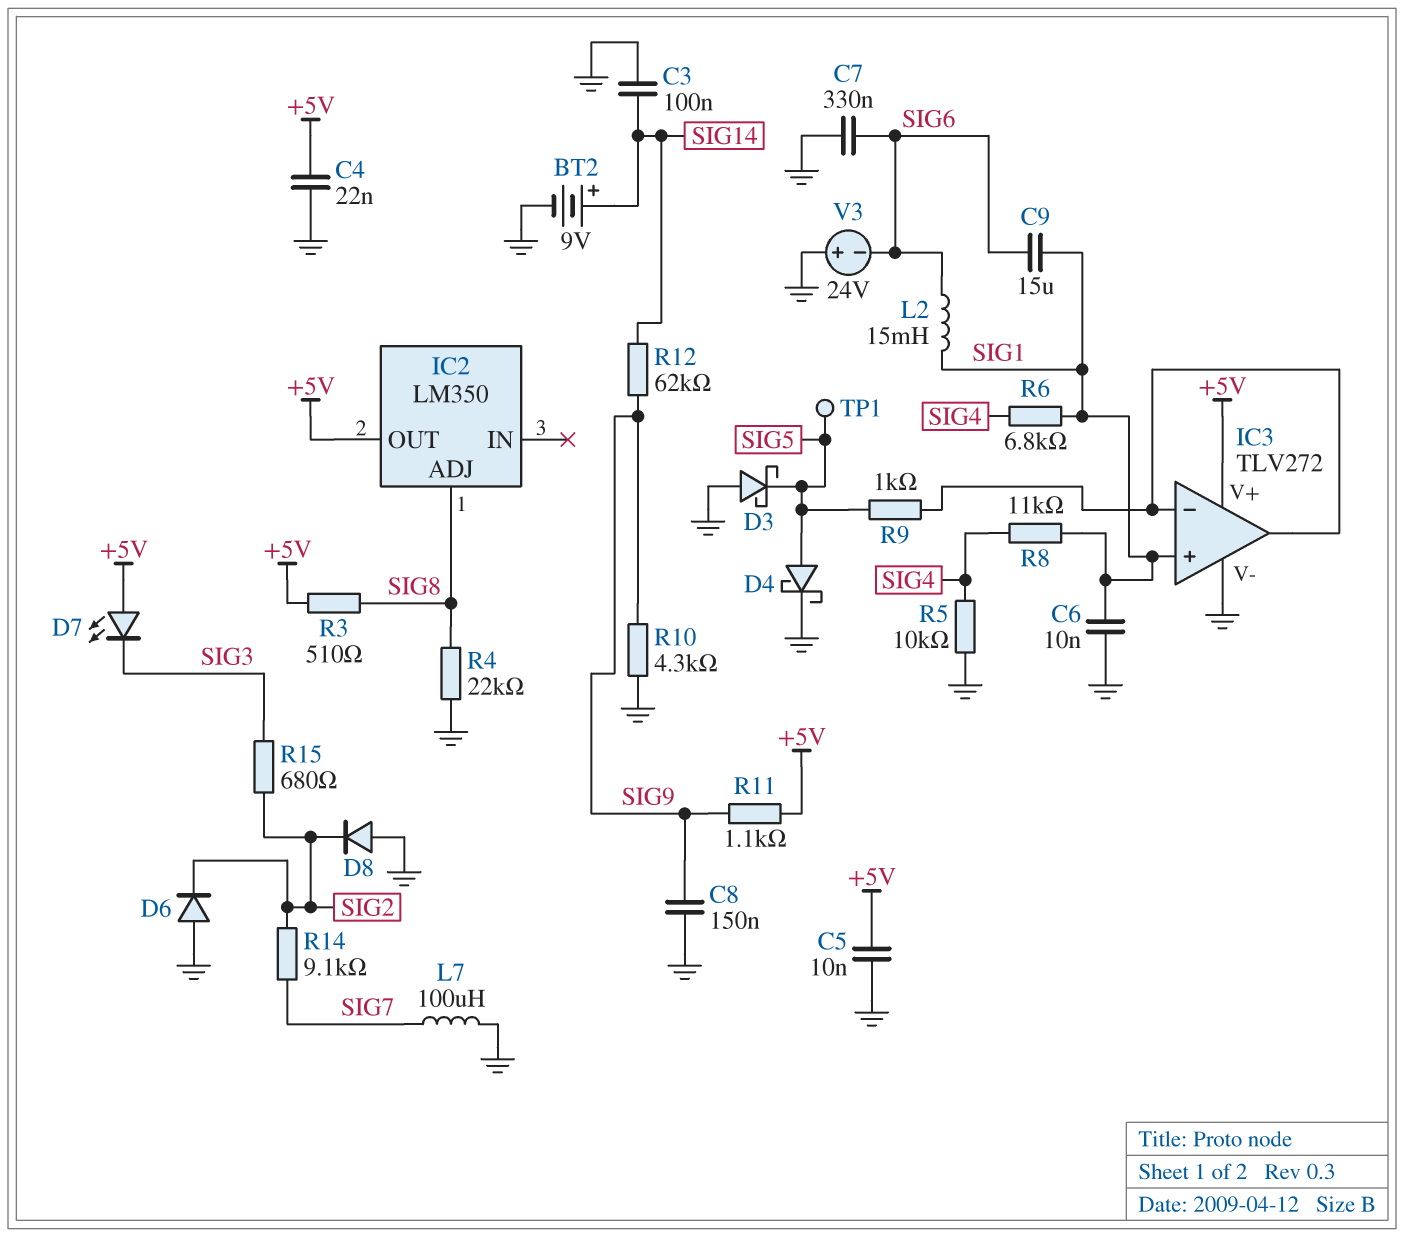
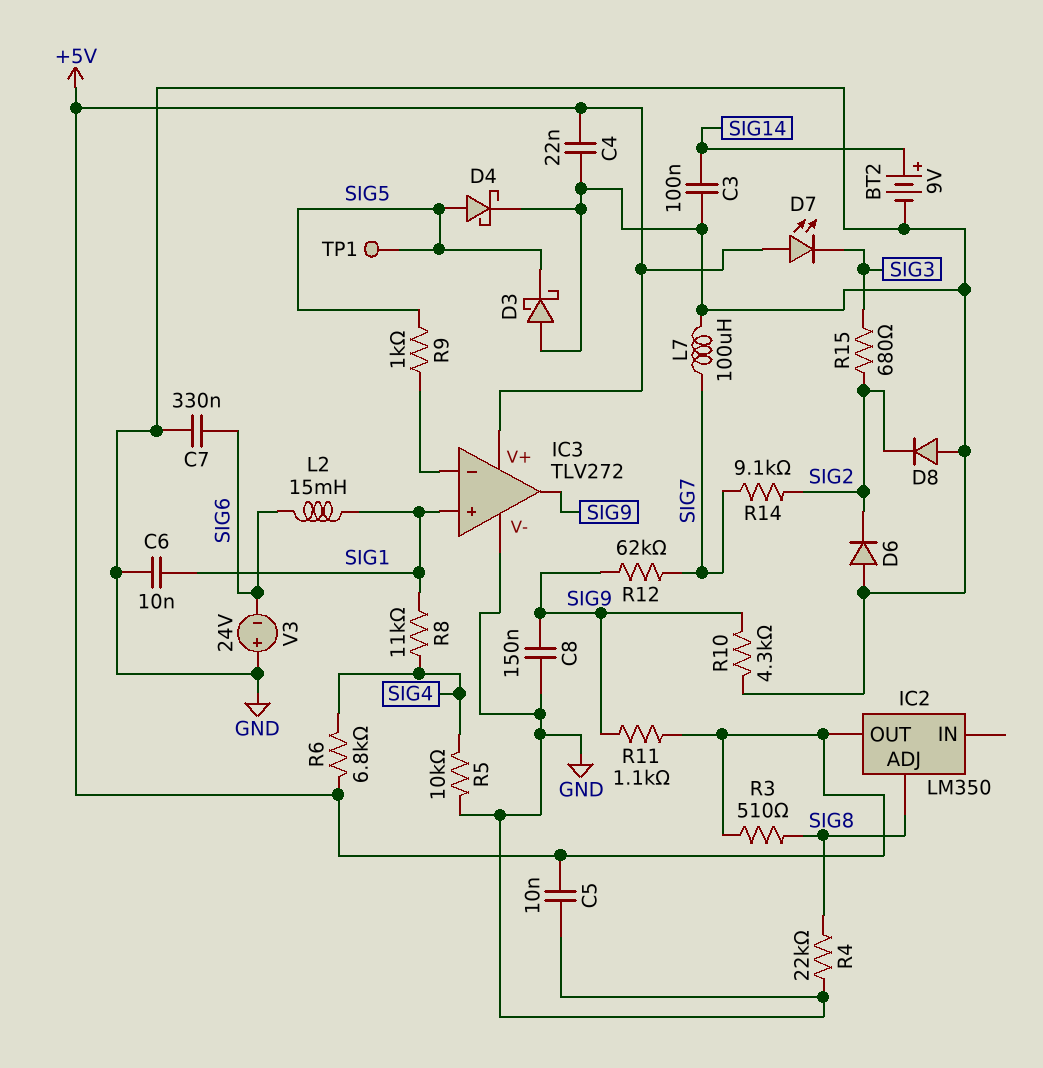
C9: 15uF (SIG1, SIG6) -> none
IC3 pin out: IC3/in- -> SIG9
R6: 6.8k (SIG1, SIG4) -> 6.8k (+5V, SIG4)
R12: 62k (SIG9, SIG14) -> 62k (SIG7, SIG9)

